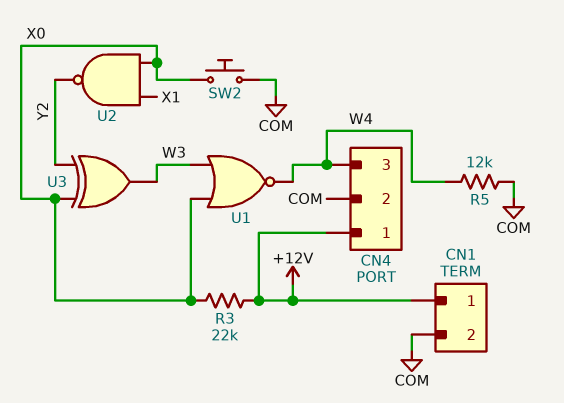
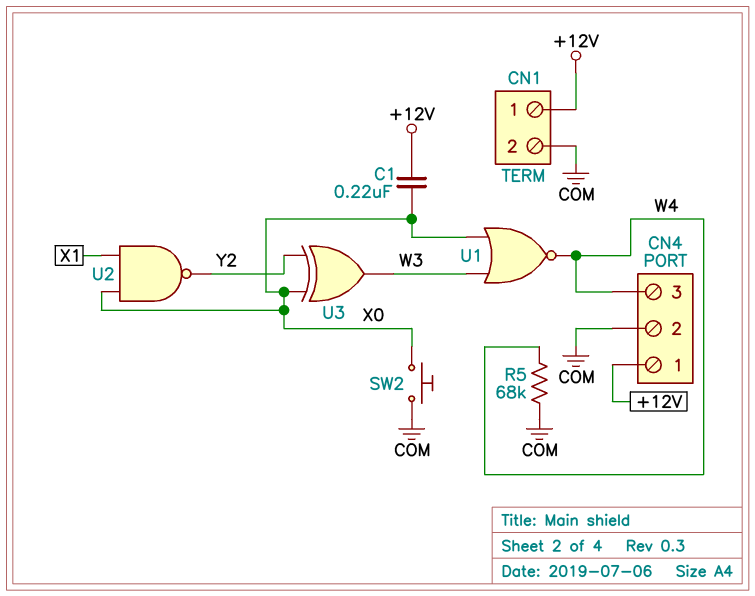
C1: none -> 220nF (+12V, X0)
R3: 22k (+12V, X0) -> none
R5: 12k (COM, W4) -> 68k (COM, W4)

